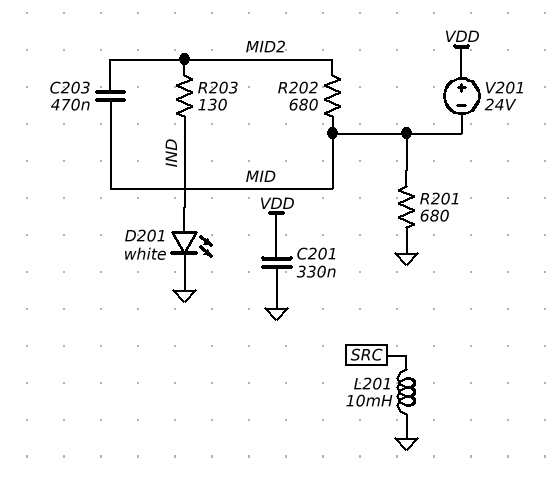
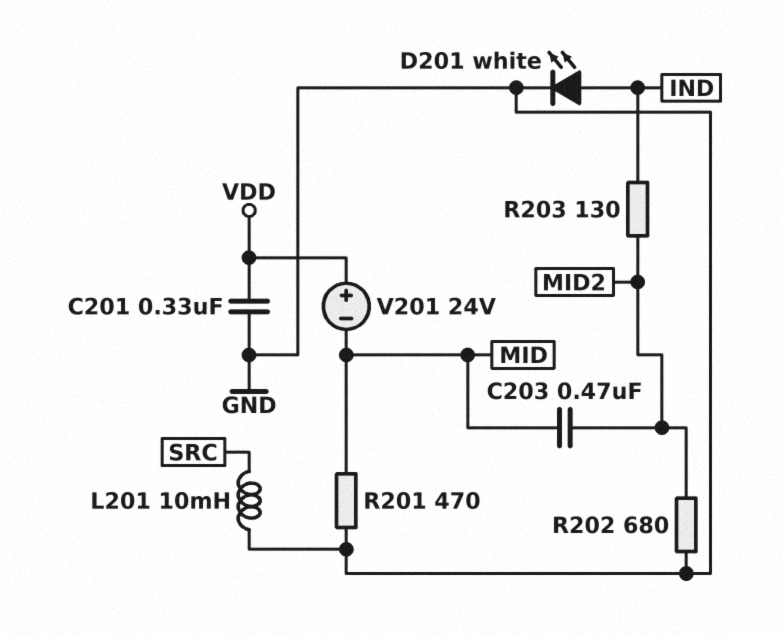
R201: 680 (GND, MID) -> 470 (GND, MID)
R202: 680 (MID, MID2) -> 680 (GND, MID2)

